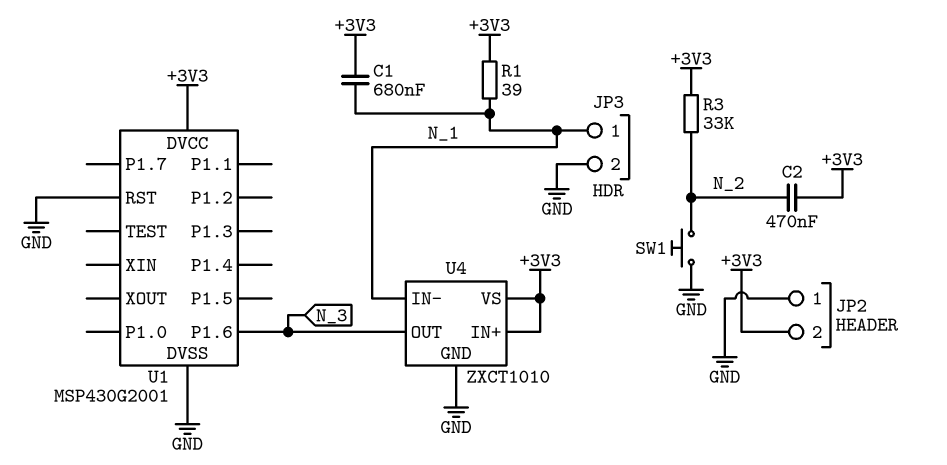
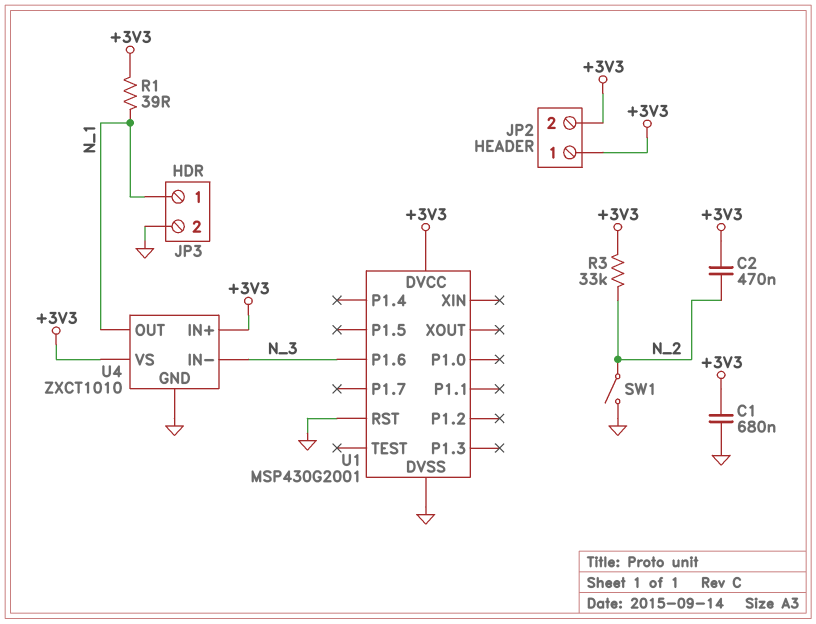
C1: 680nF (+3V3, N_1) -> 680nF (+3V3, GND)
JP2 pin 1: GND -> +3V3
SW1: button (GND, N_2) -> switch (GND, N_2)
U4 pin IN-: N_1 -> N_3
U4 pin OUT: N_3 -> N_1

